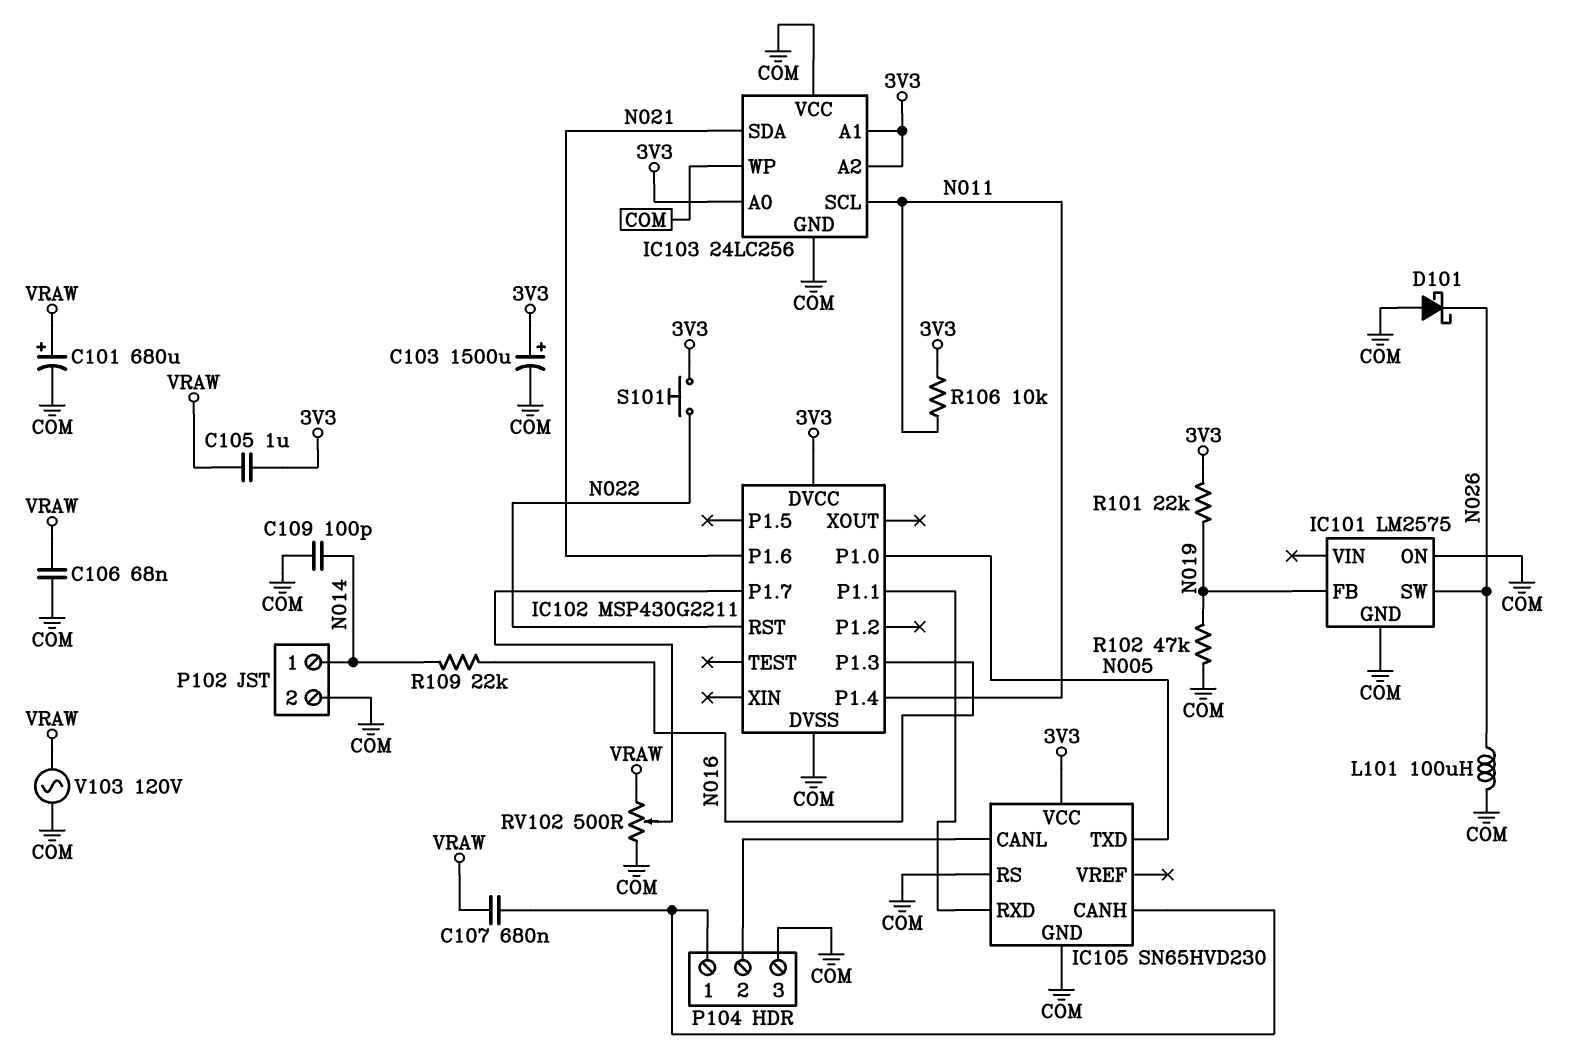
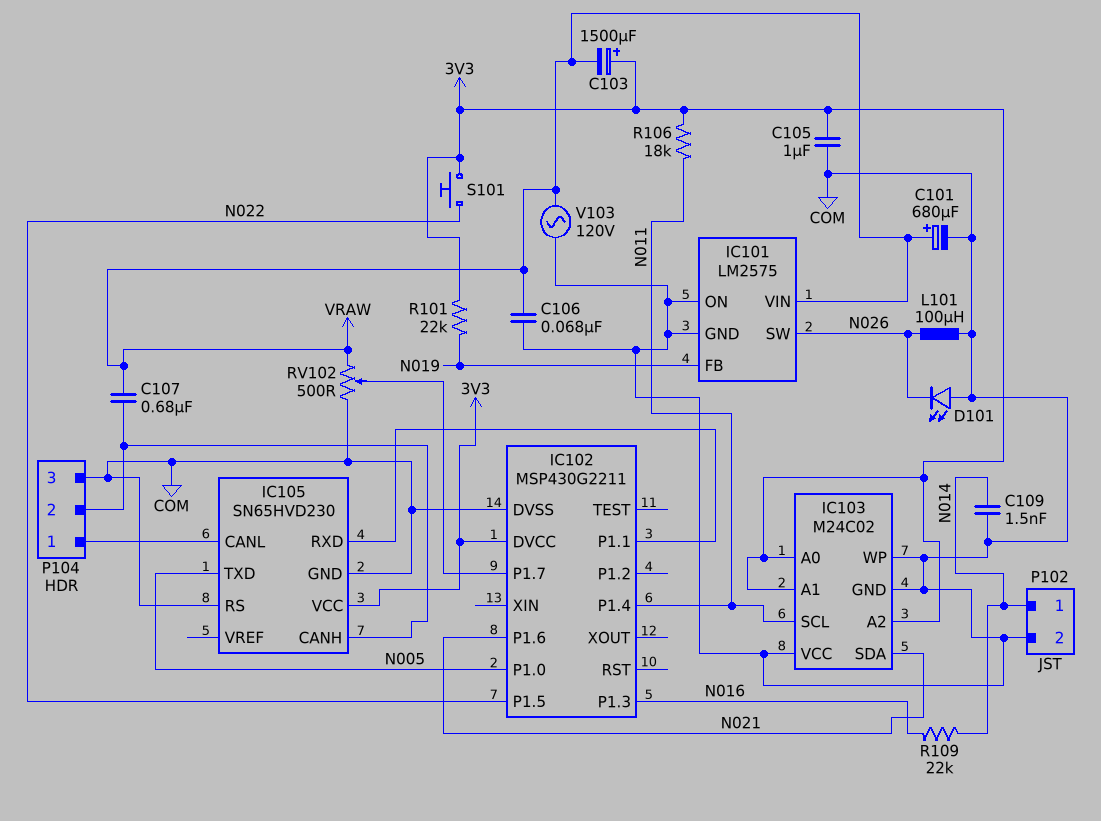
C103: 1500uF (plus 3V3, minus COM) -> 1500uF (plus 3V3, minus VRAW)
C105: 1uF (3V3, VRAW) -> 1uF (3V3, COM)
C109: 100pF (COM, N014) -> 1.5nF (COM, N014)
D101: schottky (A COM, K N026) -> LED (A COM, K N026)
IC101 pin VIN: none -> VRAW
IC102 pin P1.5: none -> N022
IC102 pin RST: N022 -> none
IC103: 24LC256 -> M24C02
P104 pin 1: IC105/CANH -> IC105/CANL
P104 pin 2: IC105/CANL -> IC105/CANH
R102: 47k (COM, N019) -> none
R106: 10k (3V3, N011) -> 18k (3V3, N011)

